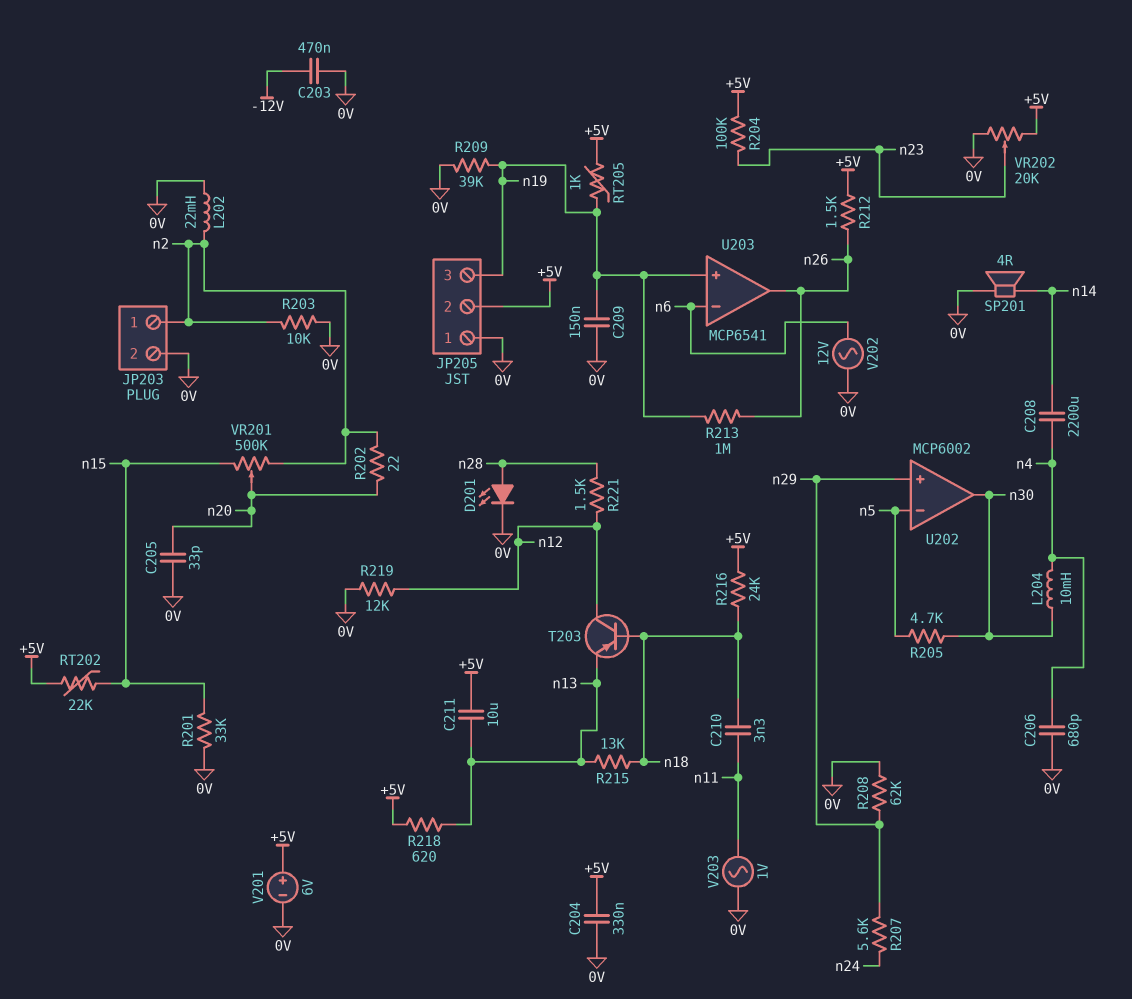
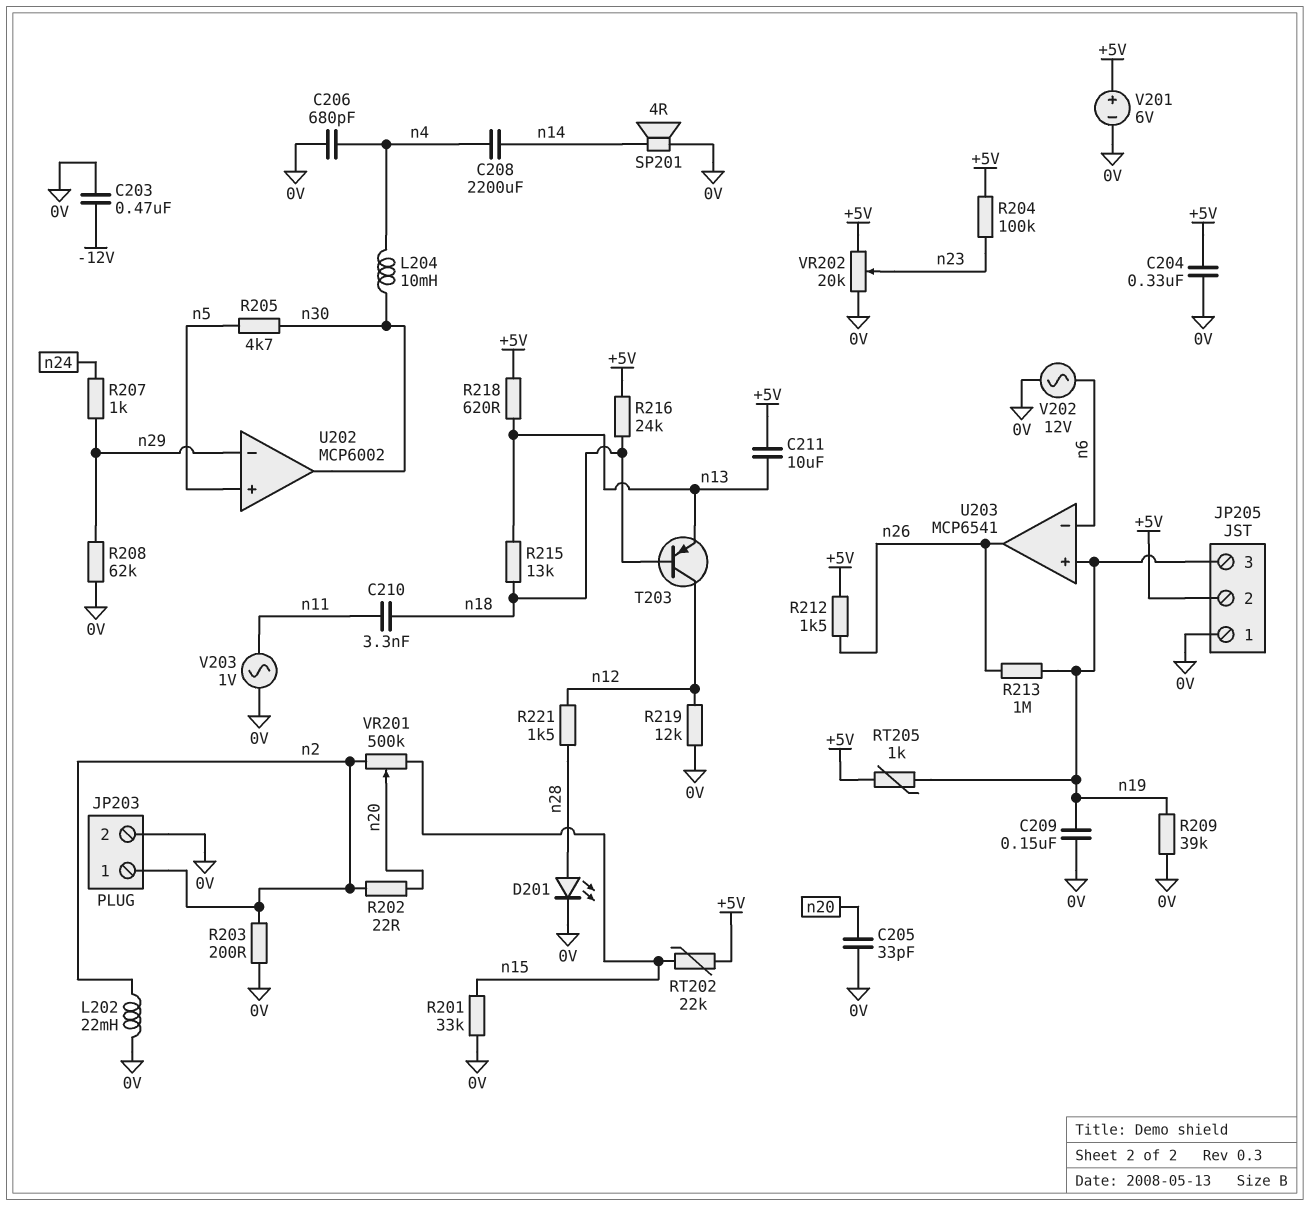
R203: 10k (0V, n2) -> 200 (0V, n2)
R207: 5.6k (n24, n29) -> 1k (n24, n29)
U202 pin in+: n29 -> n5
U202 pin in-: n5 -> n29

